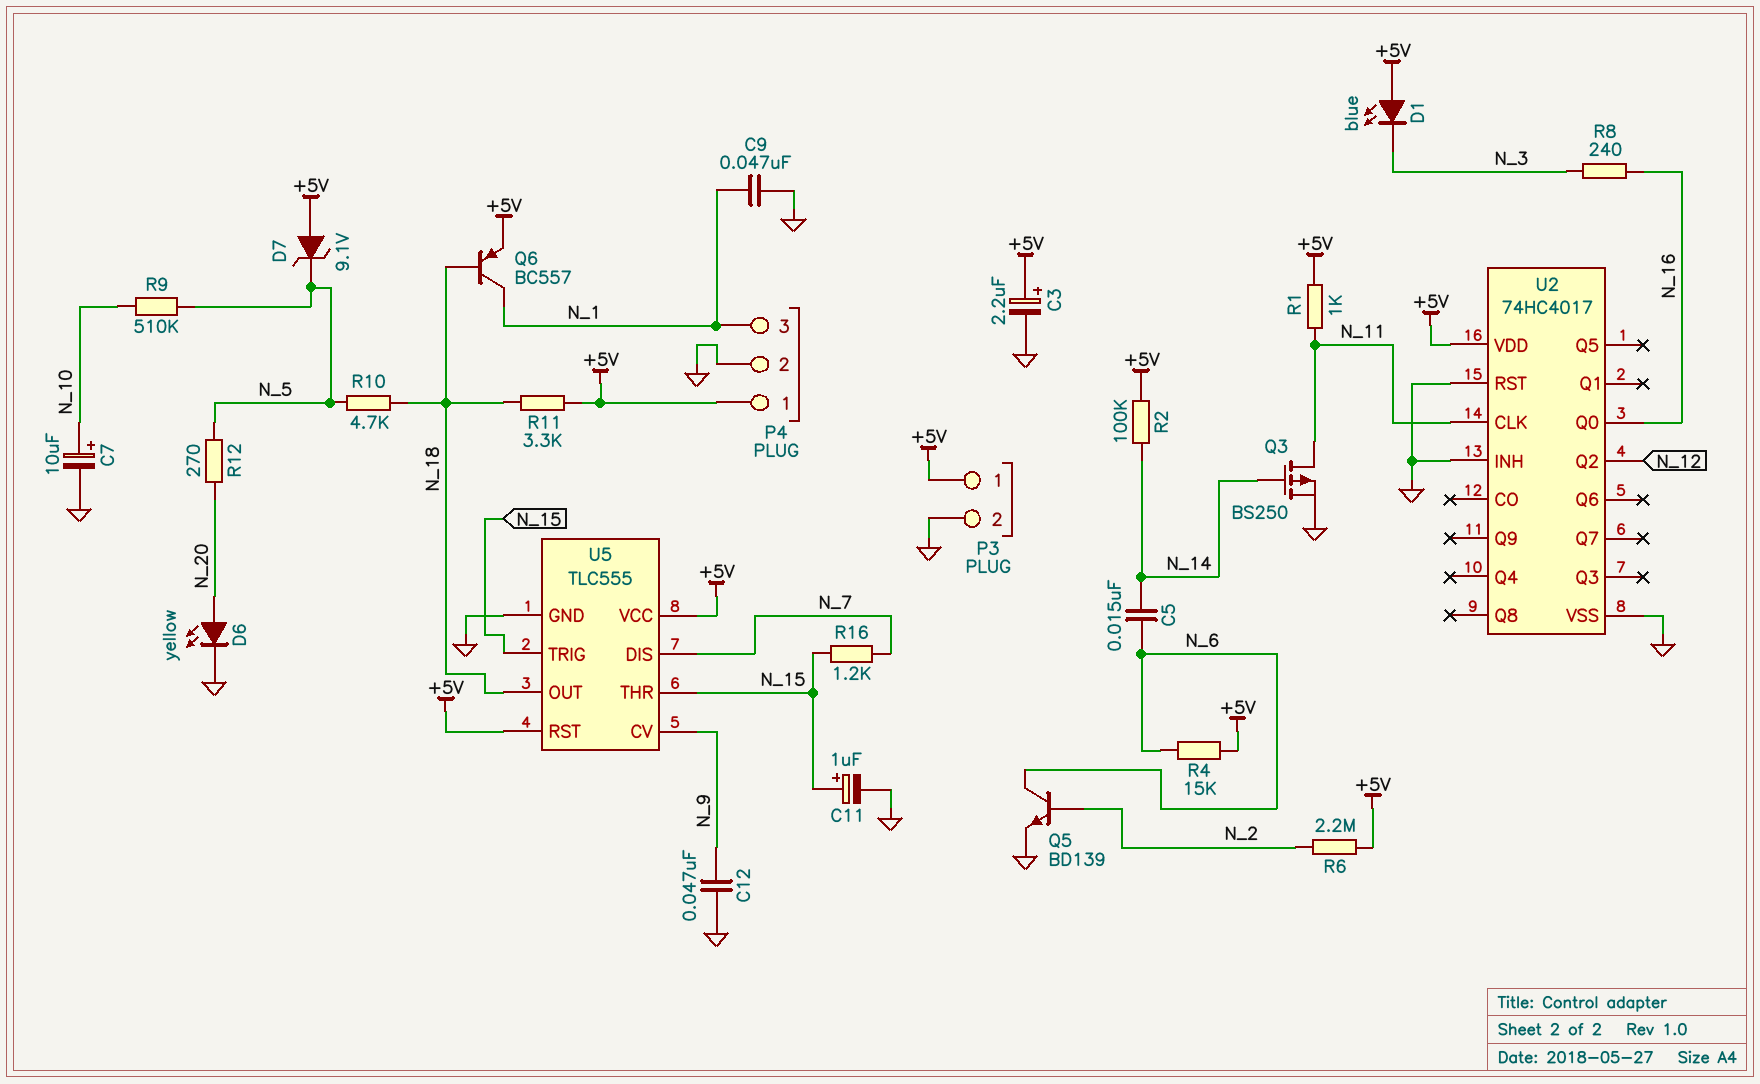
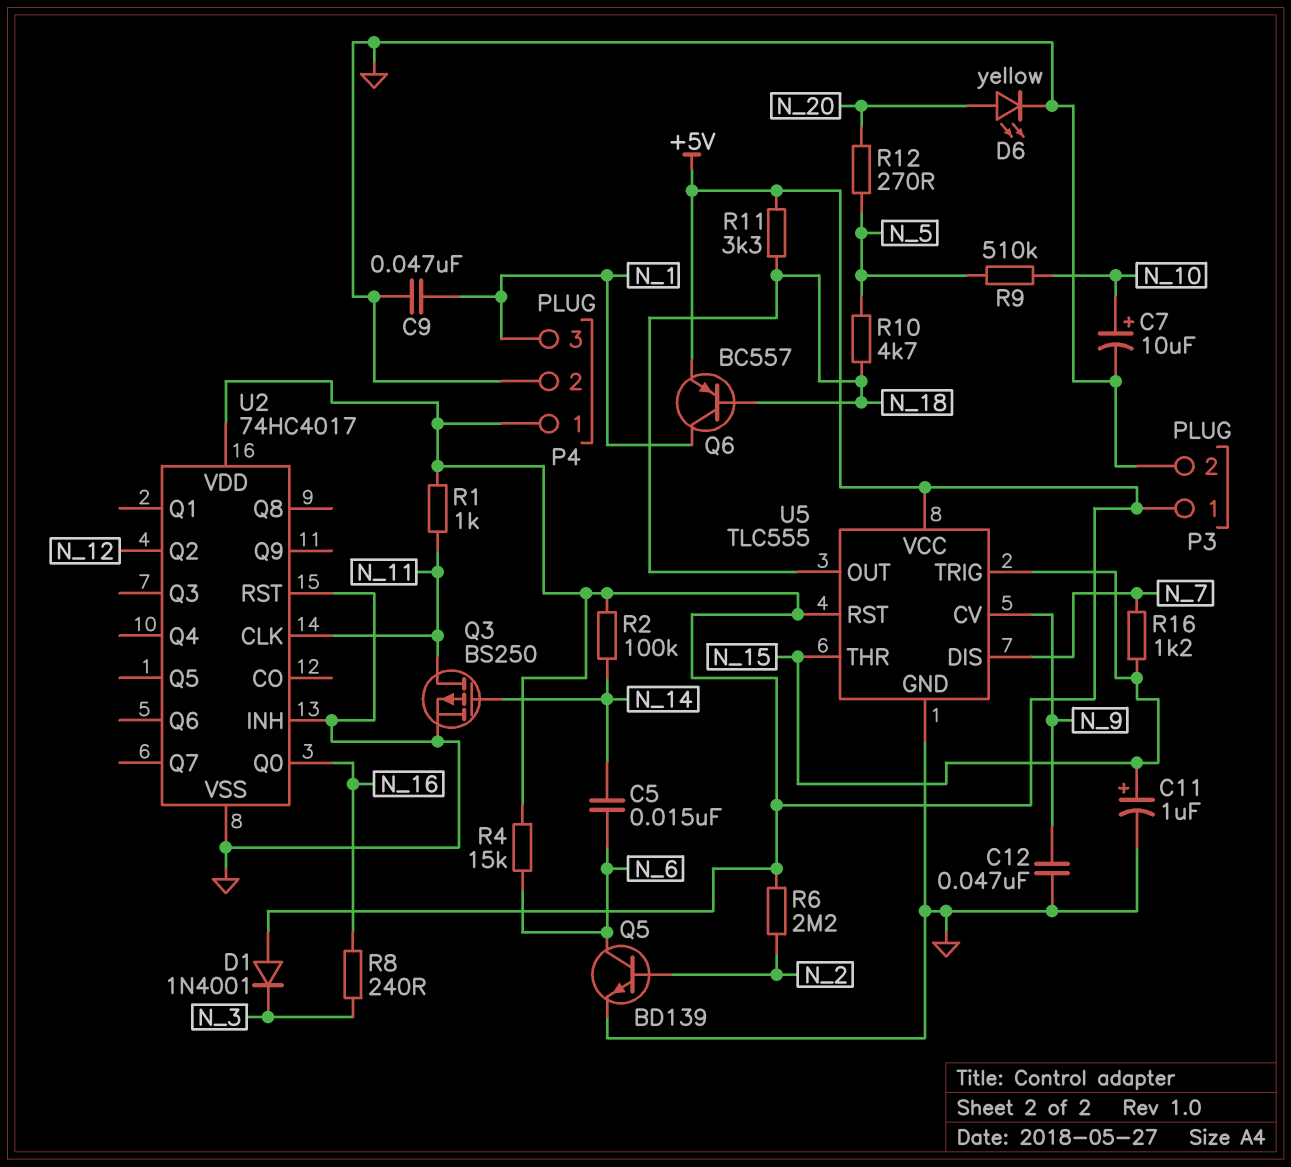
C3: 2.2uF (plus +5V, minus GND) -> none
D1: LED blue (A +5V, K N_3) -> diode 1N4001 (A +5V, K N_3)
D7: zener 9.1V (A +5V, K N_5) -> none

